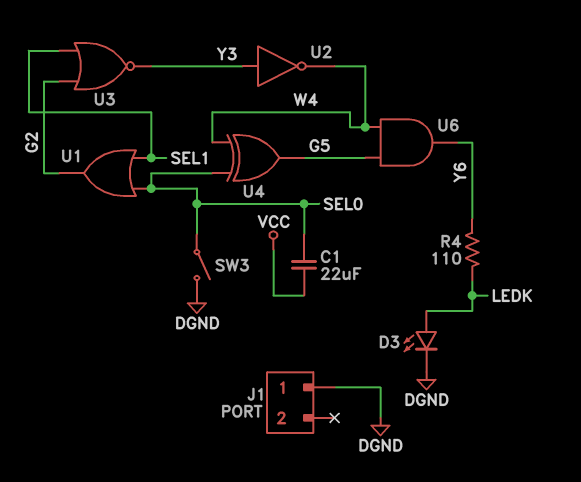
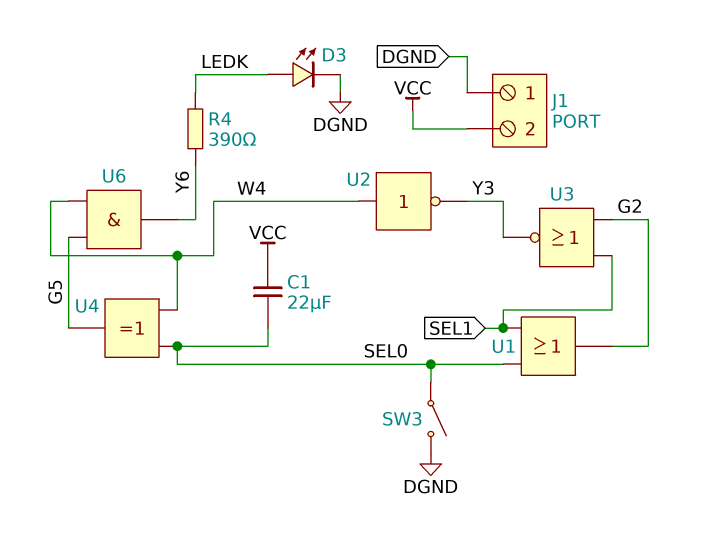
J1 pin 2: none -> VCC
R4: 110 (LEDK, Y6) -> 390 (LEDK, Y6)
U2: NOT (in Y3, out W4) -> NOT (in W4, out Y3)

